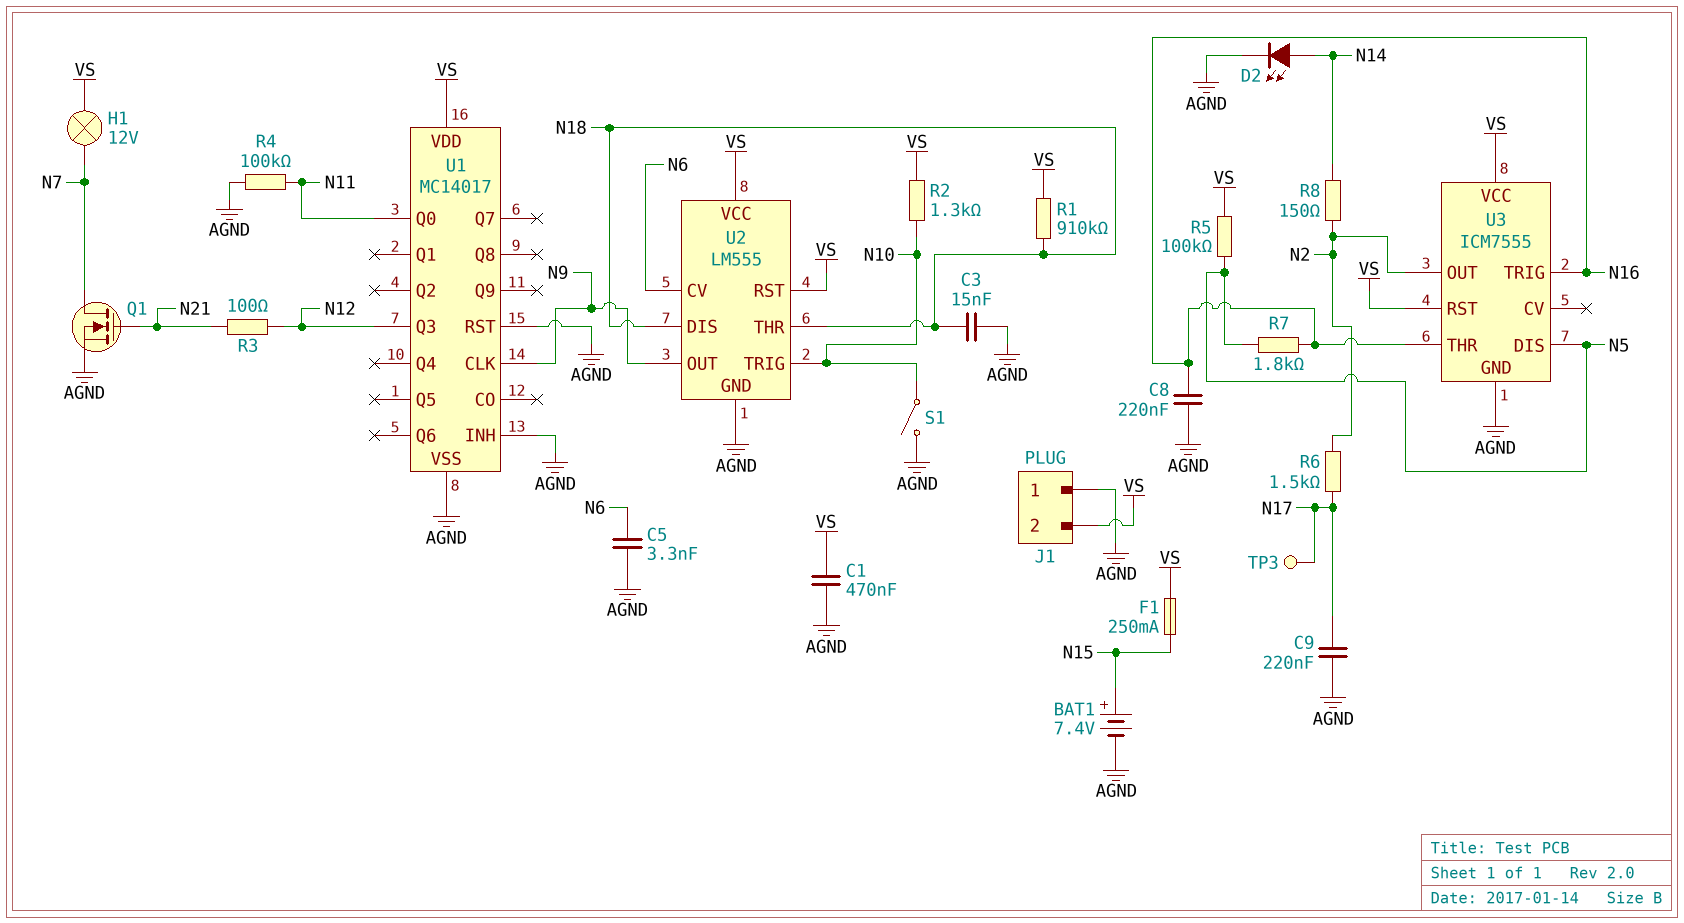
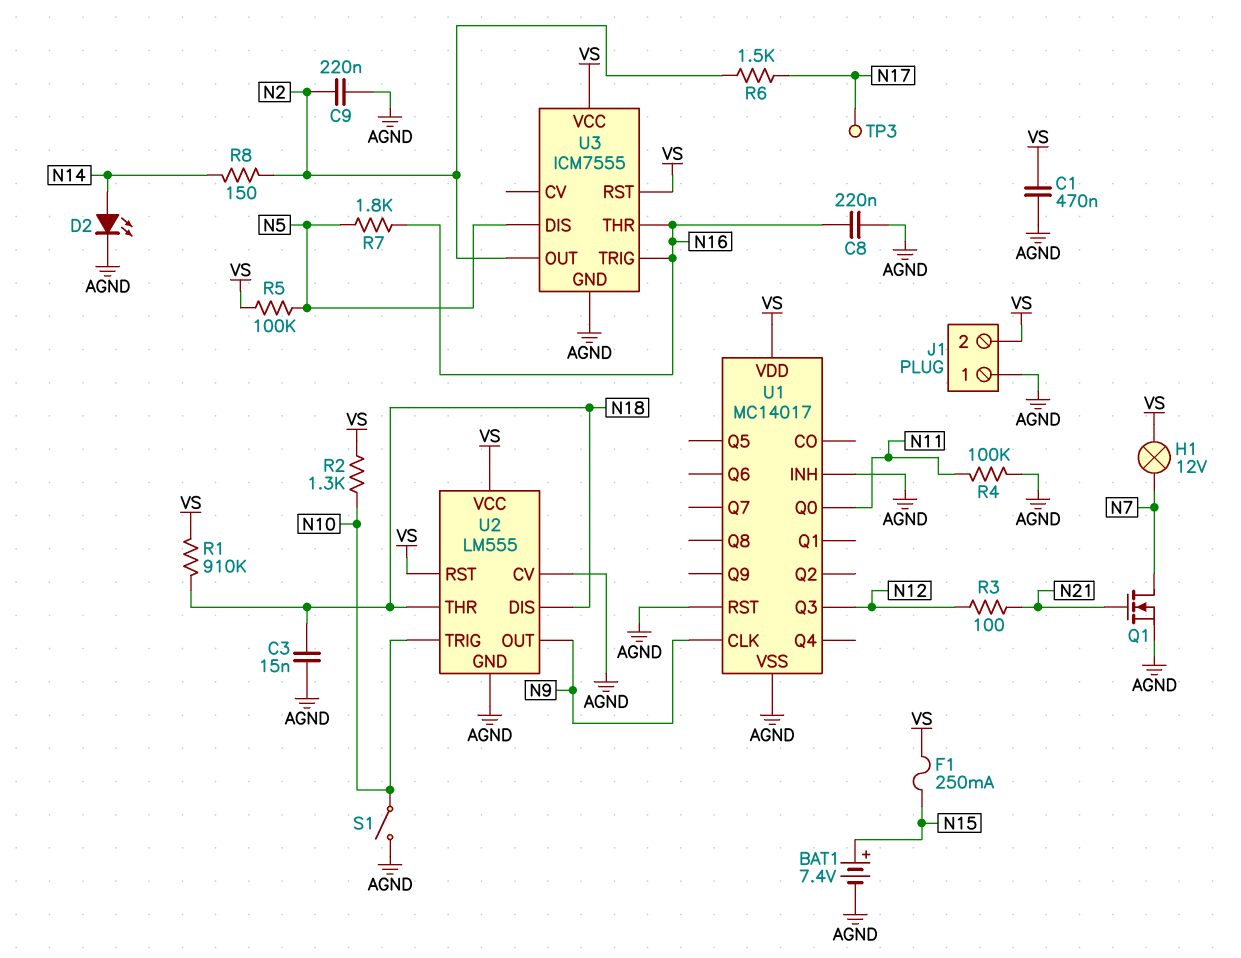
C5: 3.3nF (AGND, N6) -> none
C9: 220nF (AGND, N17) -> 220nF (AGND, N2)
U2 pin CV: N6 -> AGND

